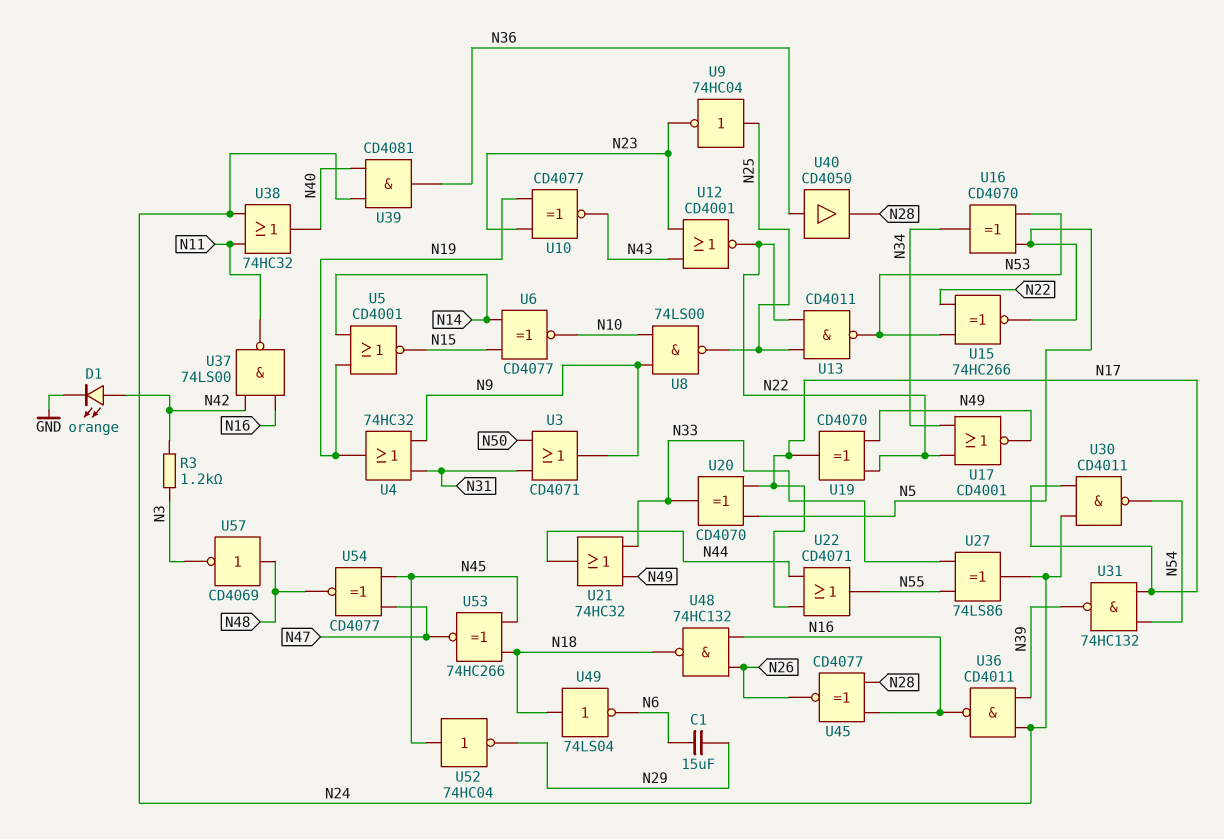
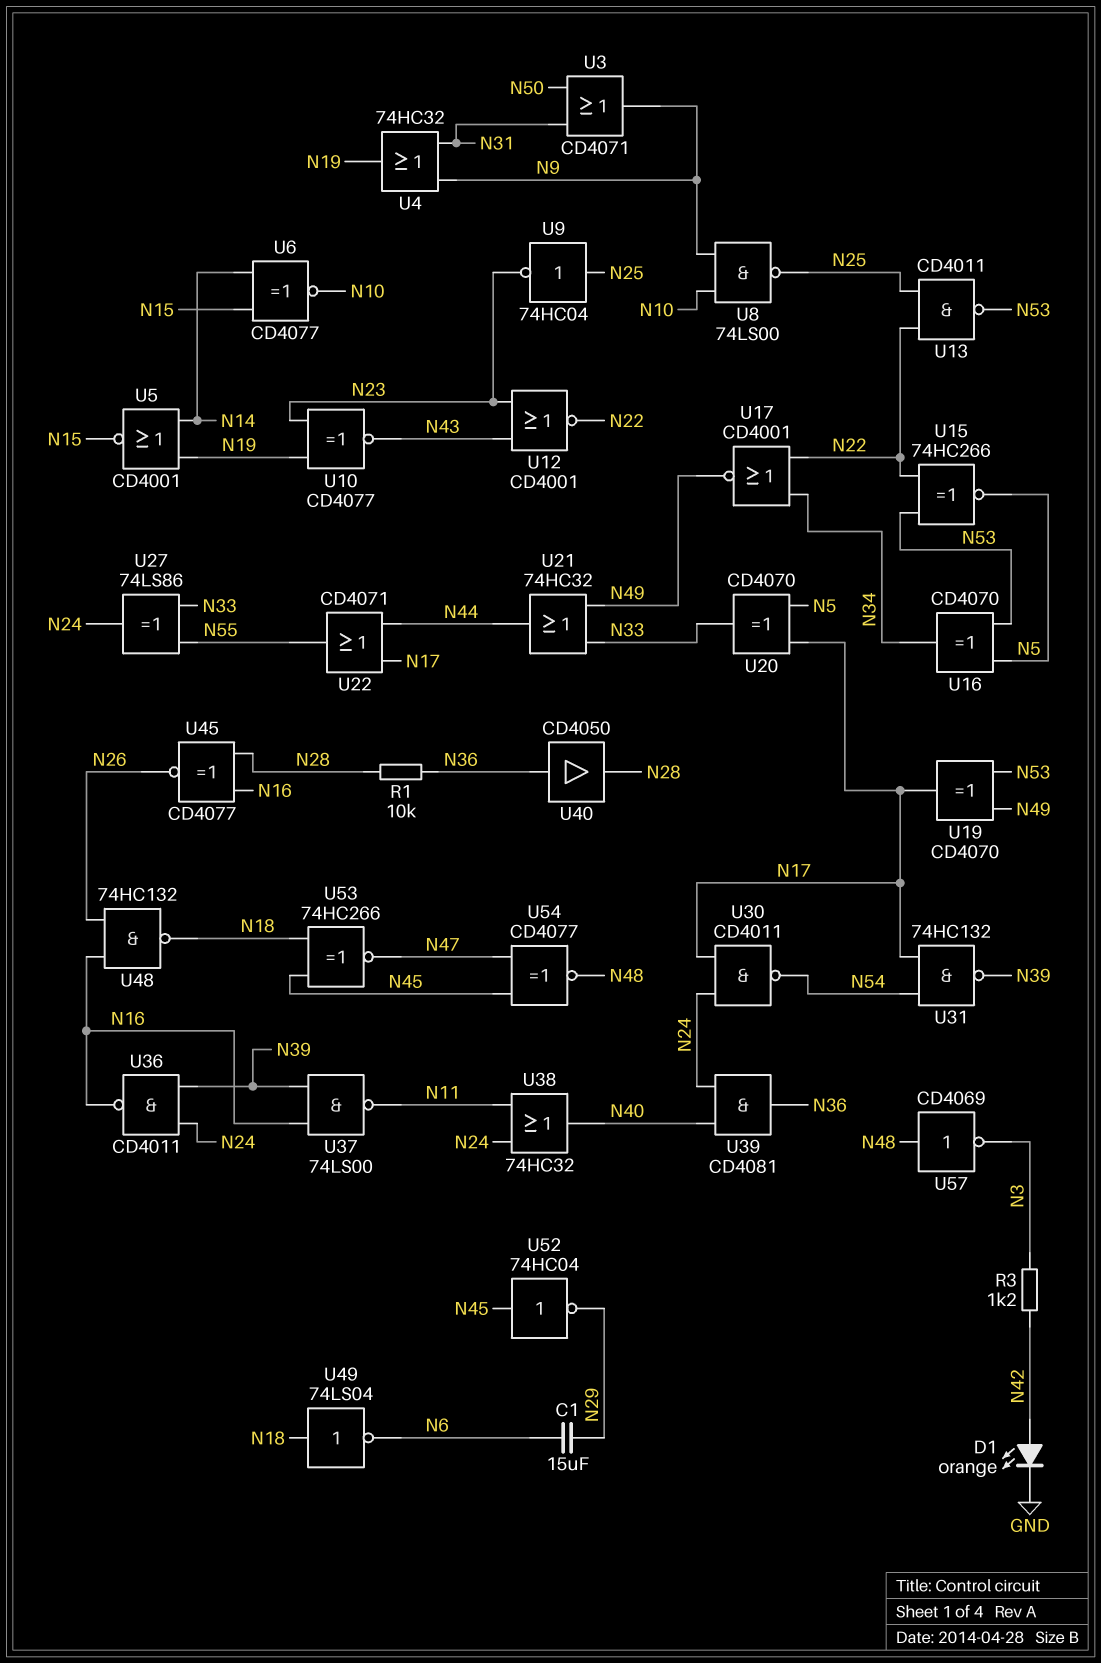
R1: none -> 10k (N28, N36)
U19: XOR CD4070 (in N22, in N49, out N17) -> XOR CD4070 (in N49, in N53, out N17)
U37: NAND 74LS00 (in N16, in N42, out N11) -> NAND 74LS00 (in N16, in N39, out N11)

